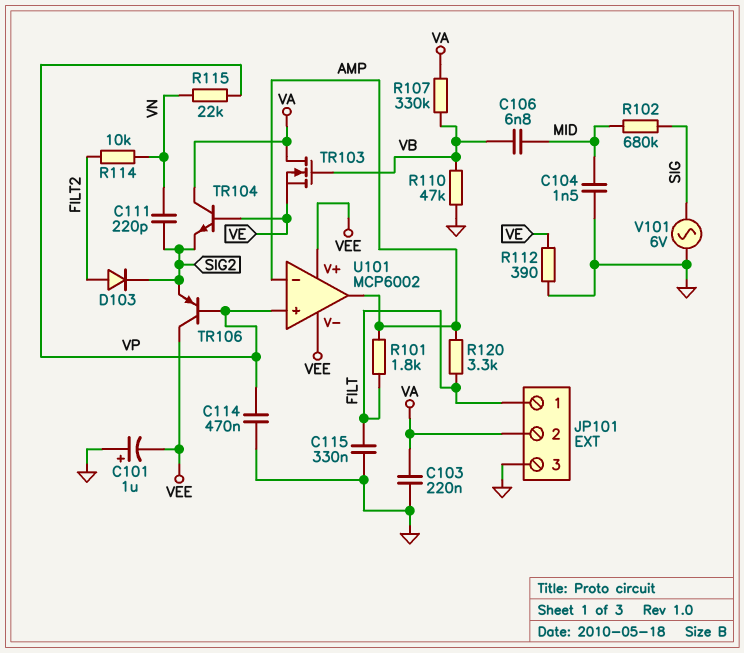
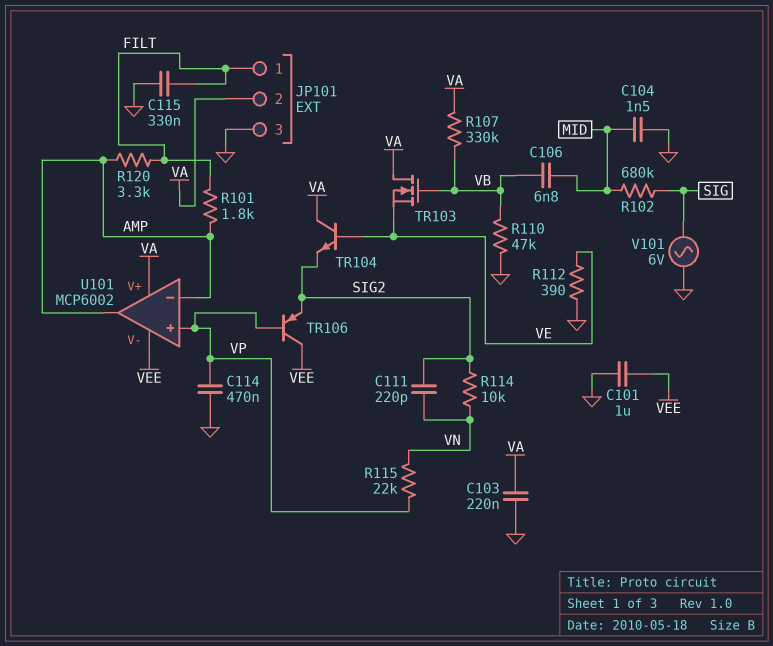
C101: 1uF (plus GND, minus VEE) -> 1uF (GND, VEE)
D103: diode (A FILT2, K SIG2) -> none
R114: 10k (FILT2, VN) -> 10k (SIG2, VN)
U101 pin V+: VEE -> VA

